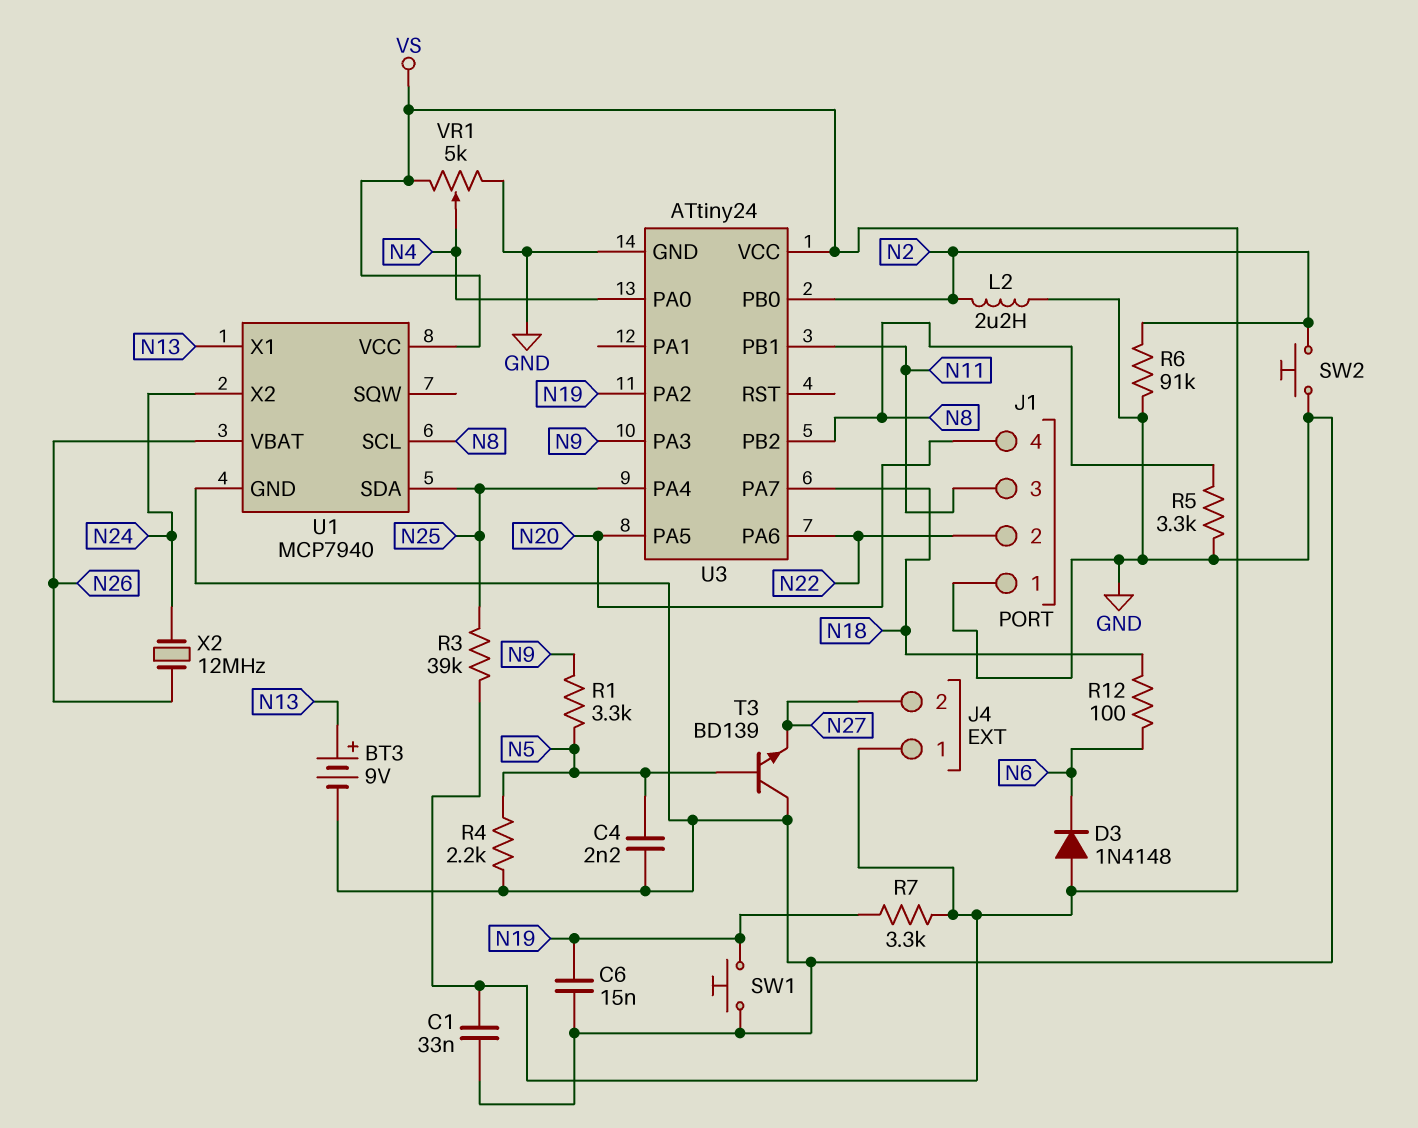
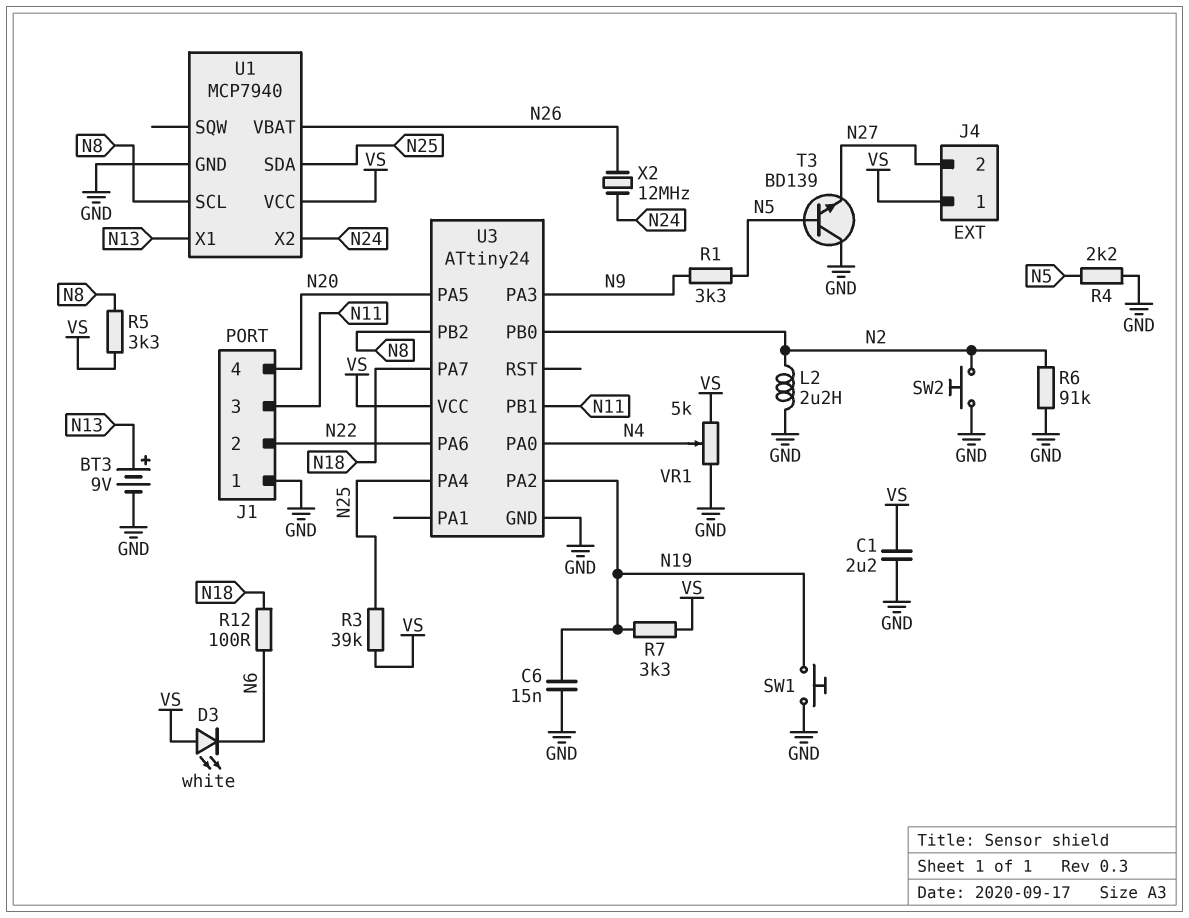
C1: 33nF (GND, VS) -> 2.2uF (GND, VS)
C4: 2.2nF (GND, N5) -> none
D3: diode 1N4148 (A VS, K N6) -> LED white (A VS, K N6)
R5: 3.3k (GND, N8) -> 3.3k (N8, VS)

